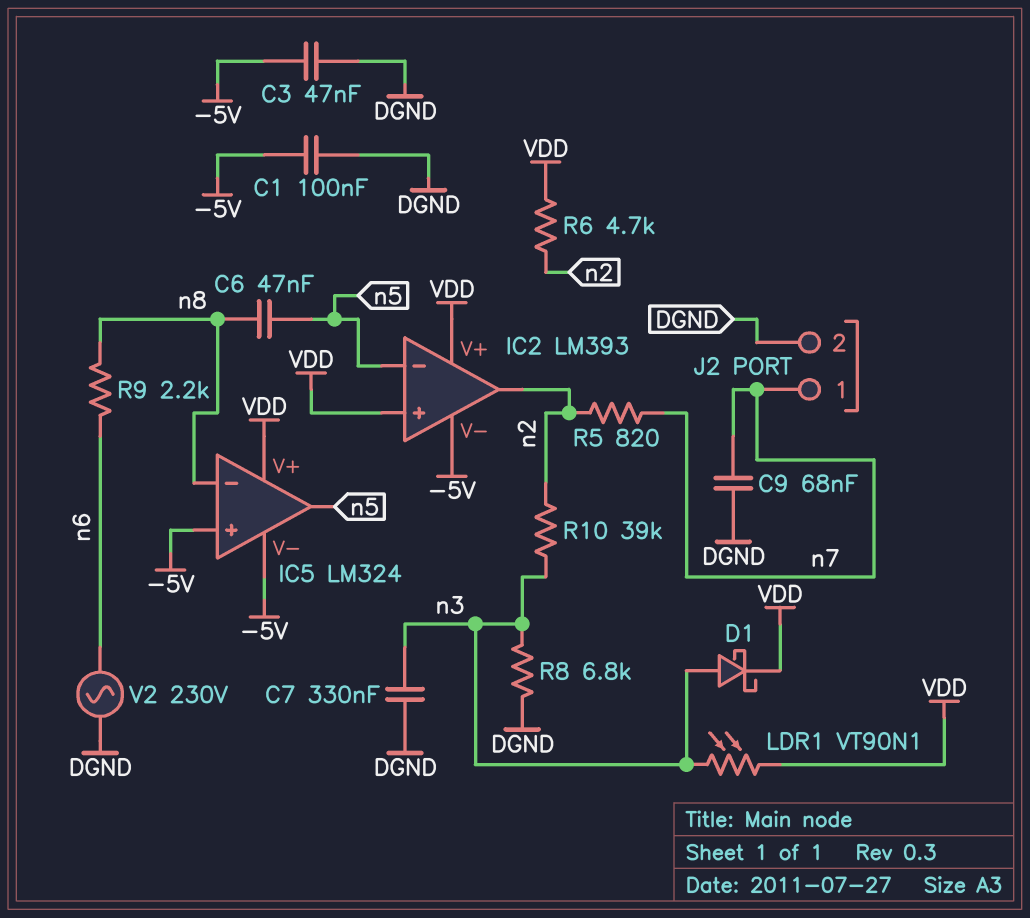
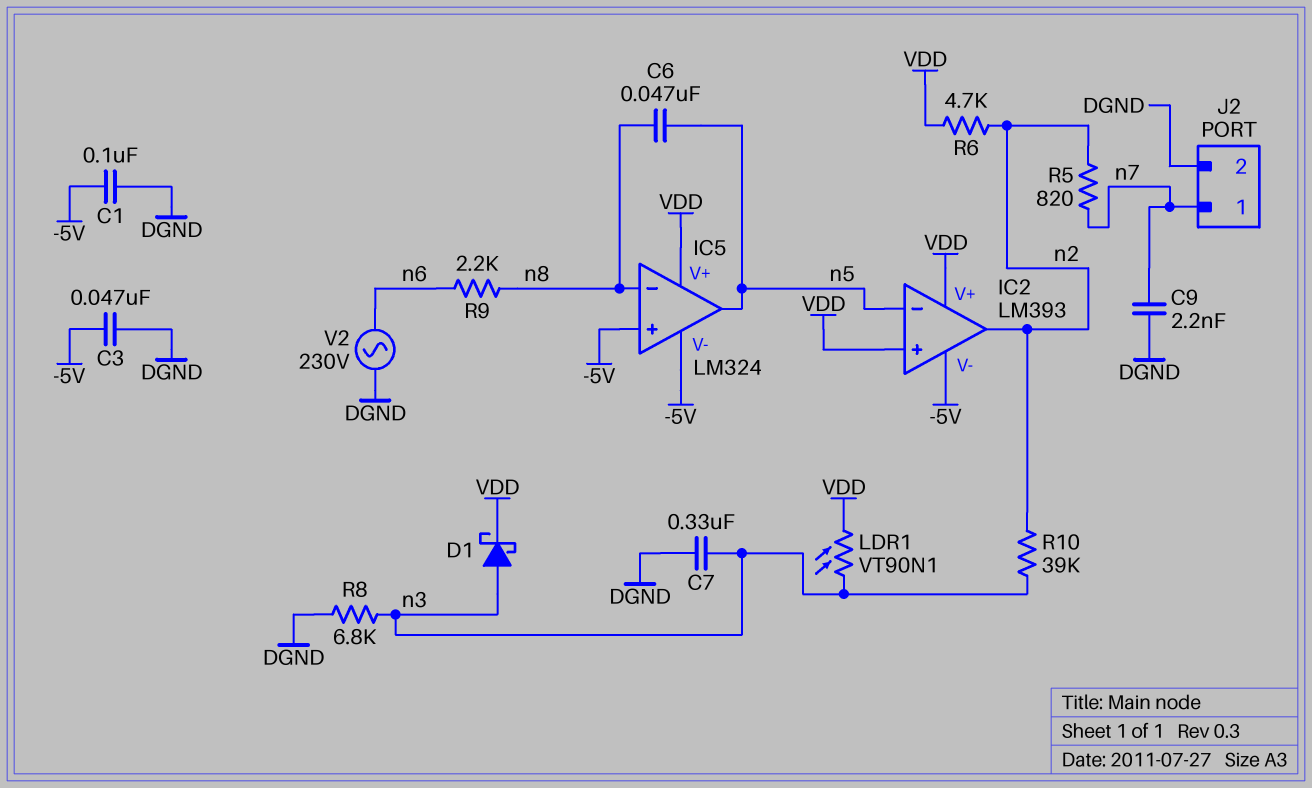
C9: 68nF (DGND, n7) -> 2.2nF (DGND, n7)

